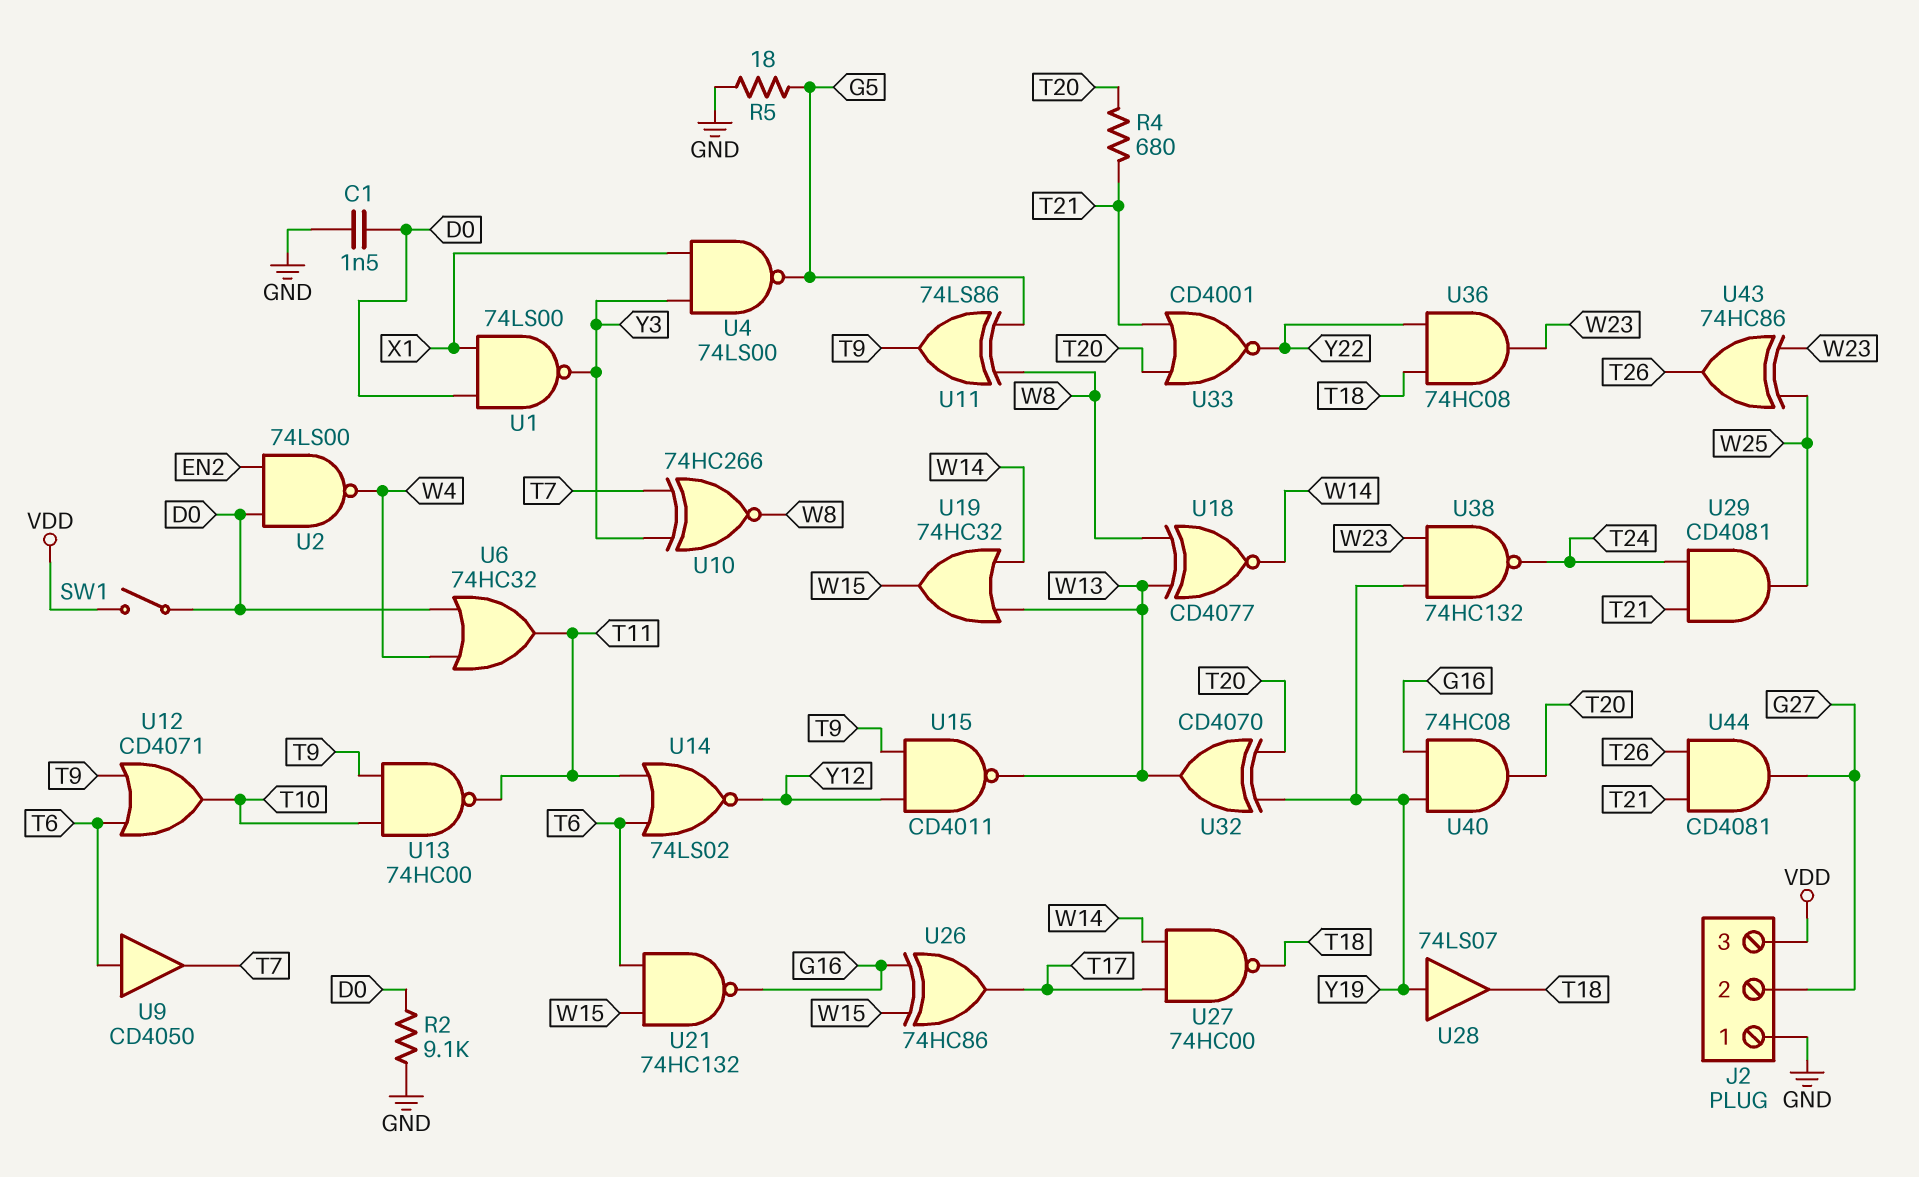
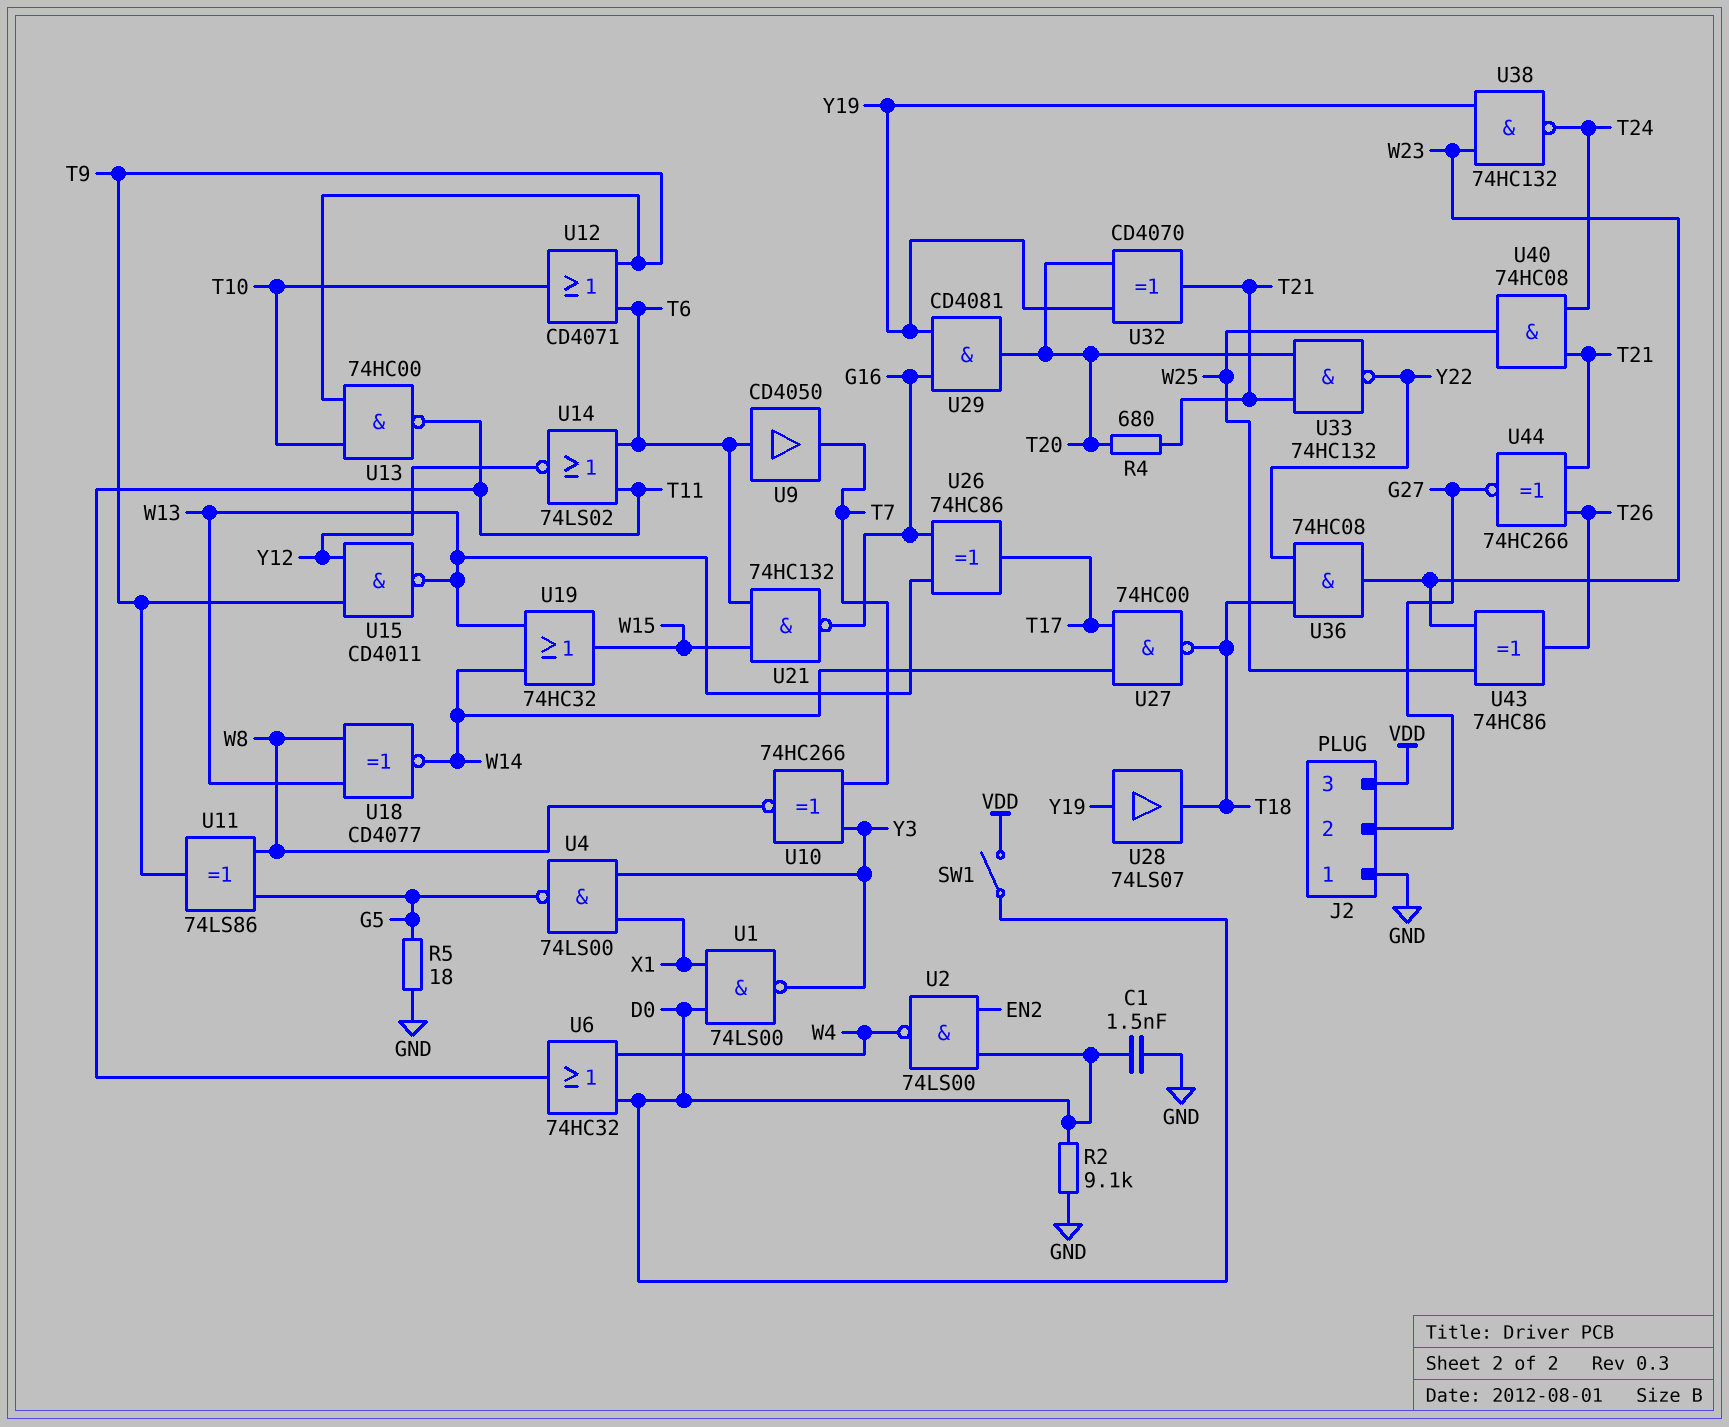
U26: XOR 74HC86 (in G16, in W15, out T17) -> XOR 74HC86 (in G16, in W13, out T17)
U29: AND CD4081 (in T21, in T24, out W25) -> AND CD4081 (in G16, in Y19, out T20)
U32: XOR CD4070 (in T20, in Y19, out W13) -> XOR CD4070 (in T20, in Y19, out T21)
U33: NOR CD4001 (in T20, in T21, out Y22) -> NAND 74HC132 (in T20, in T21, out Y22)
U40: AND 74HC08 (in G16, in Y19, out T20) -> AND 74HC08 (in T21, in T24, out W25)
U44: AND CD4081 (in T21, in T26, out G27) -> XNOR 74HC266 (in T21, in T26, out G27)

